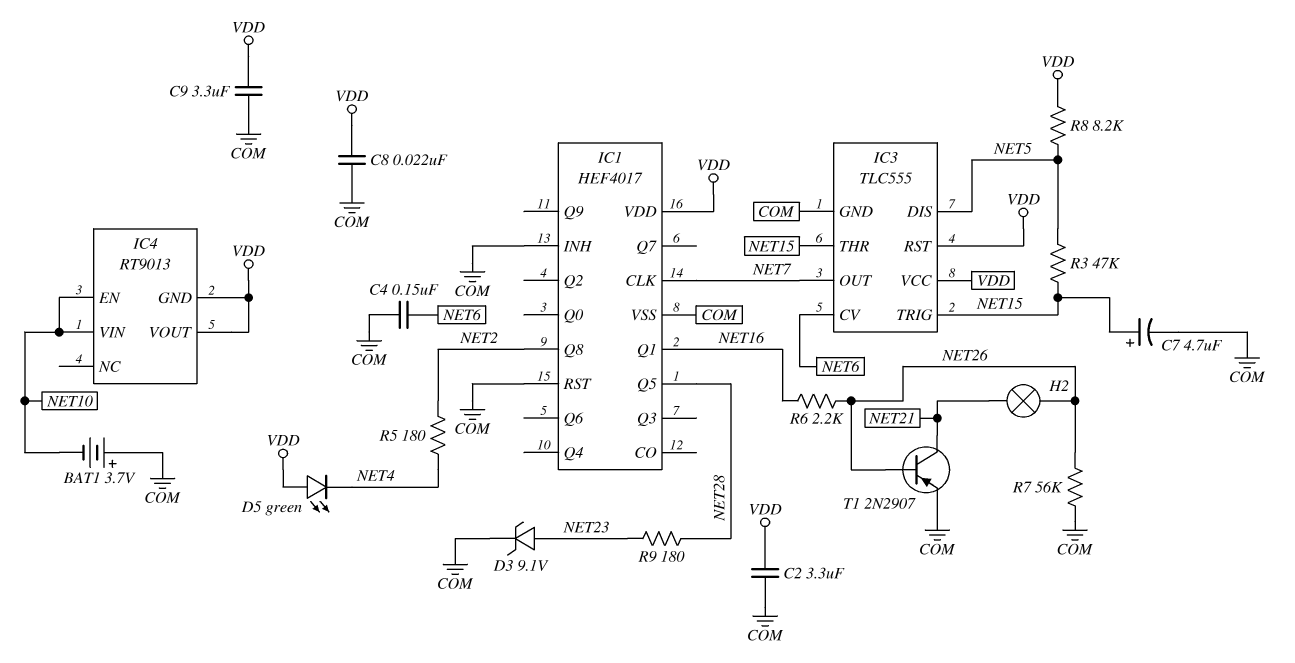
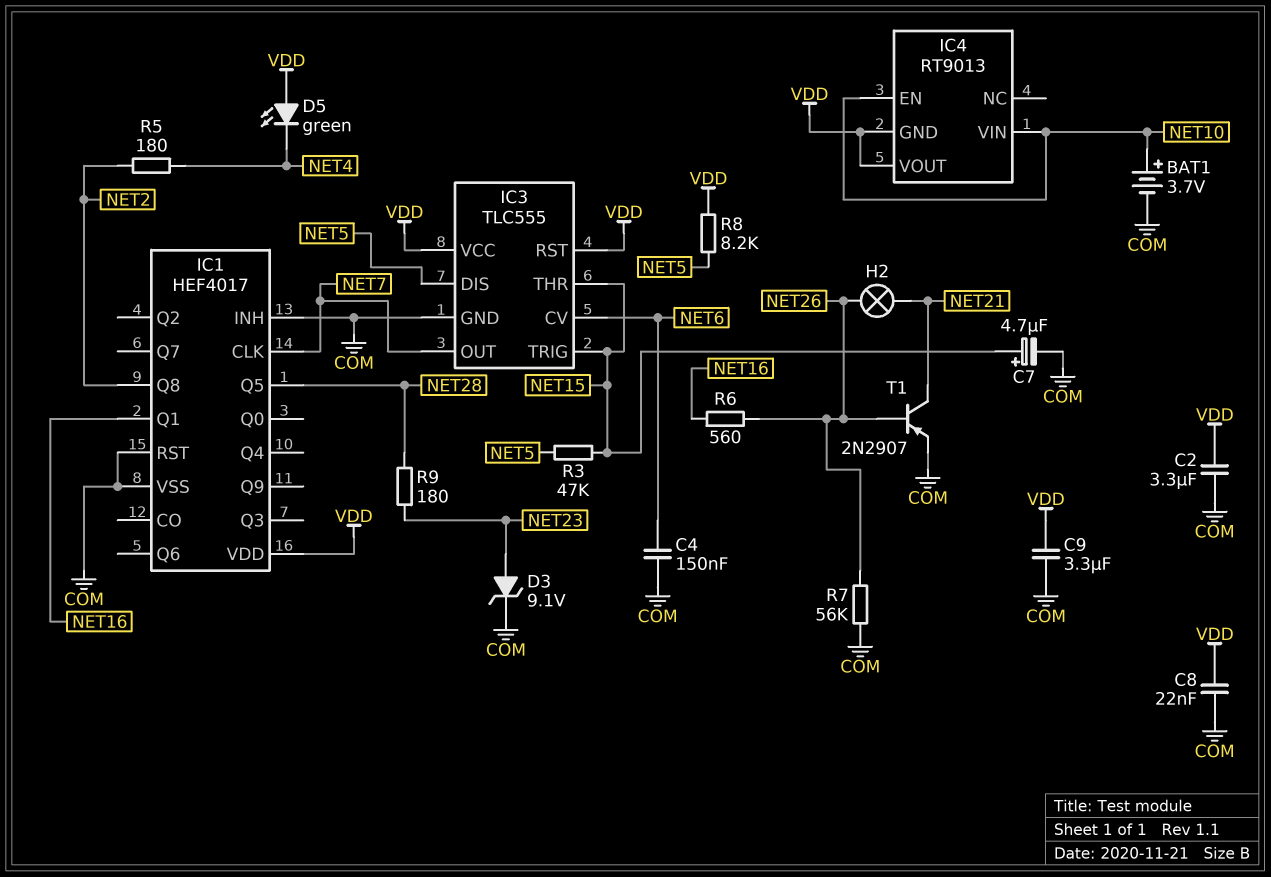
BAT1: 3.7V (plus COM, minus NET10) -> 3.7V (plus NET10, minus COM)
R6: 2.2k (NET16, NET26) -> 560 (NET16, NET26)

